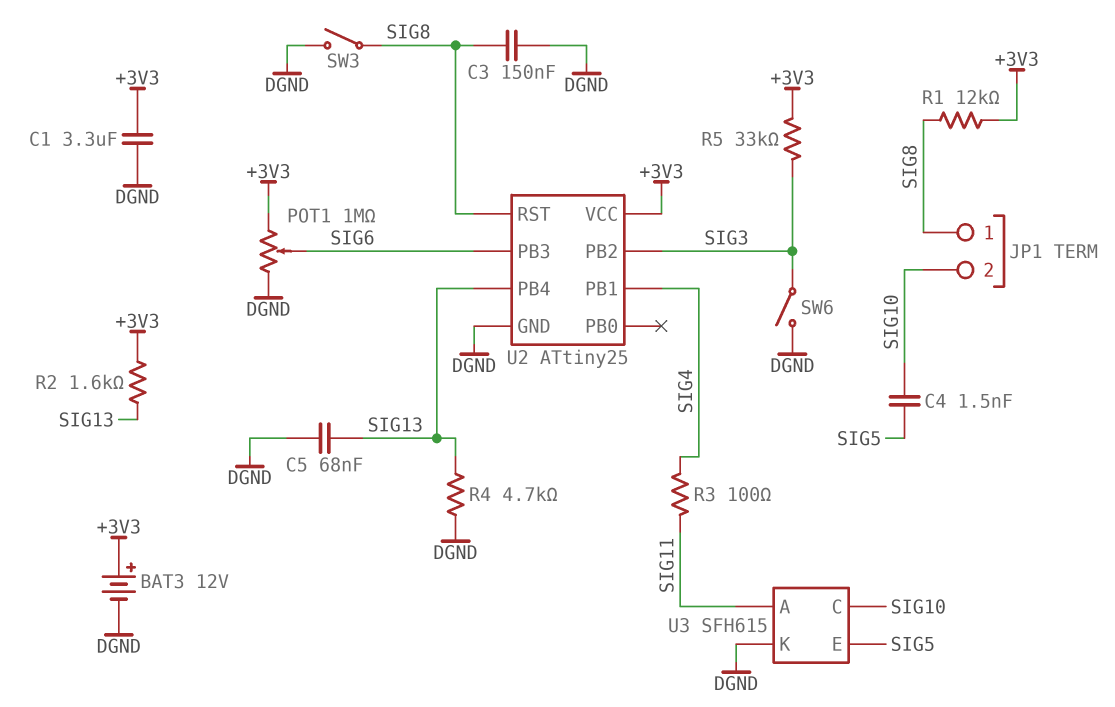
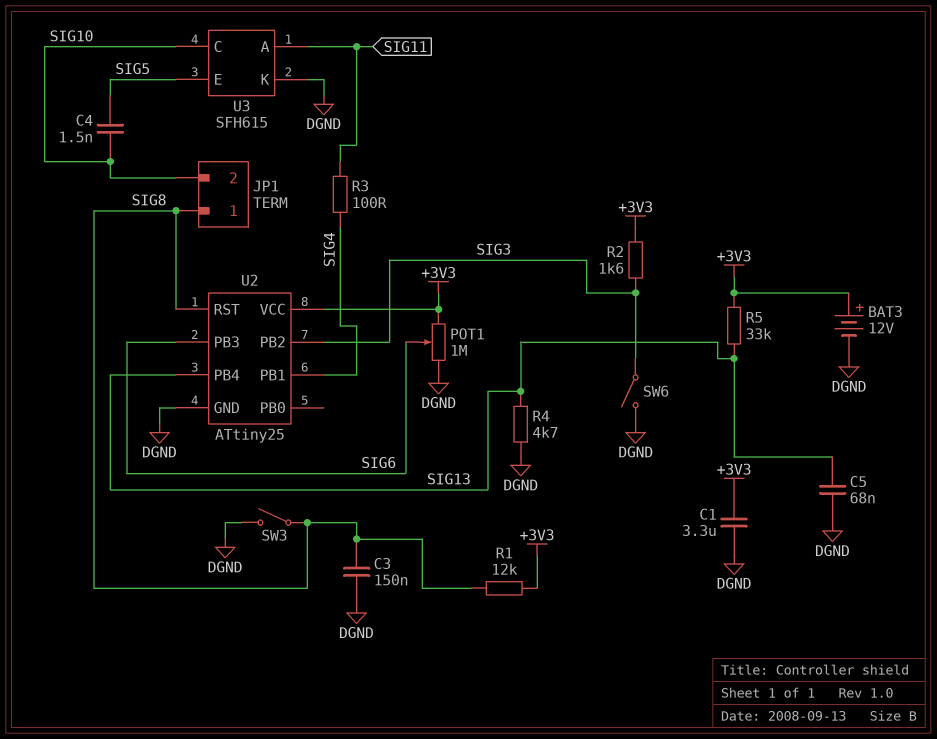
R2: 1.6k (+3V3, SIG13) -> 1.6k (+3V3, SIG3)
R5: 33k (+3V3, SIG3) -> 33k (+3V3, SIG13)

